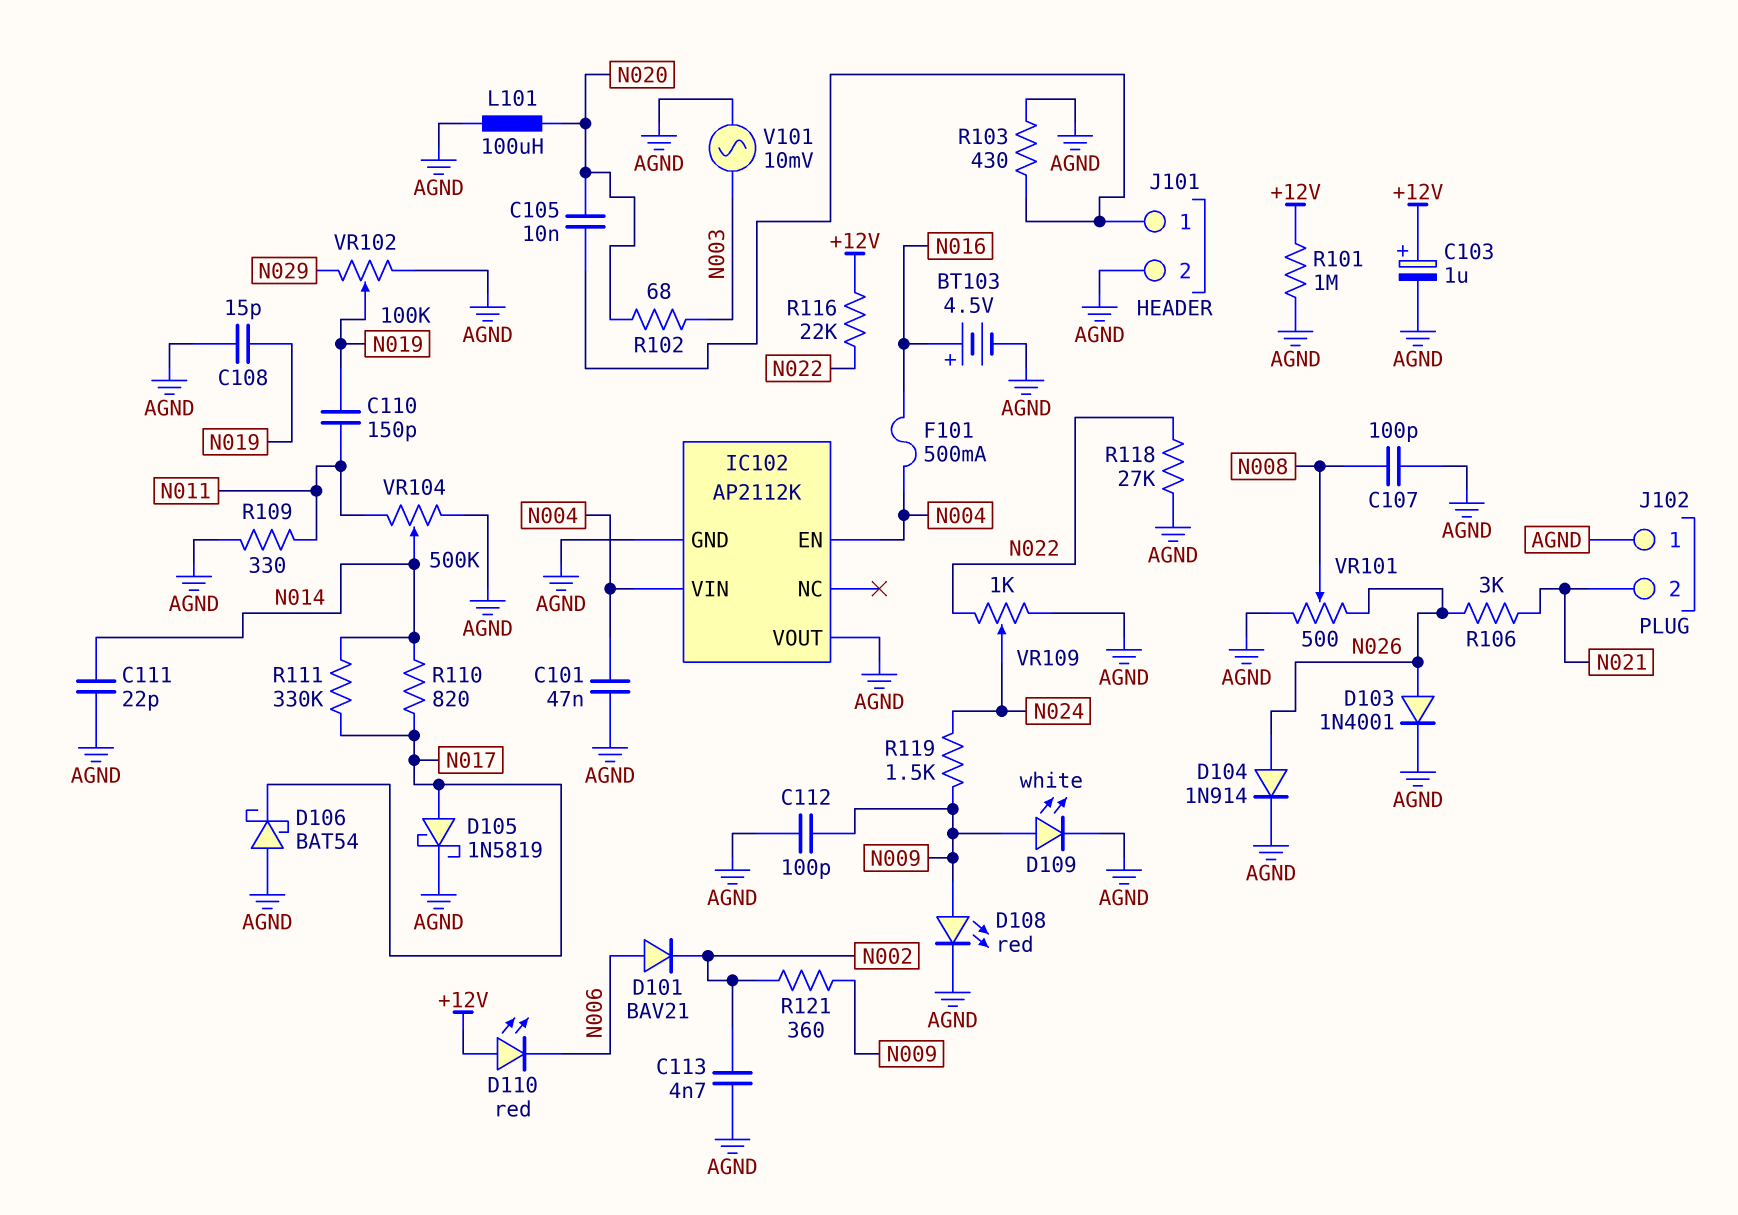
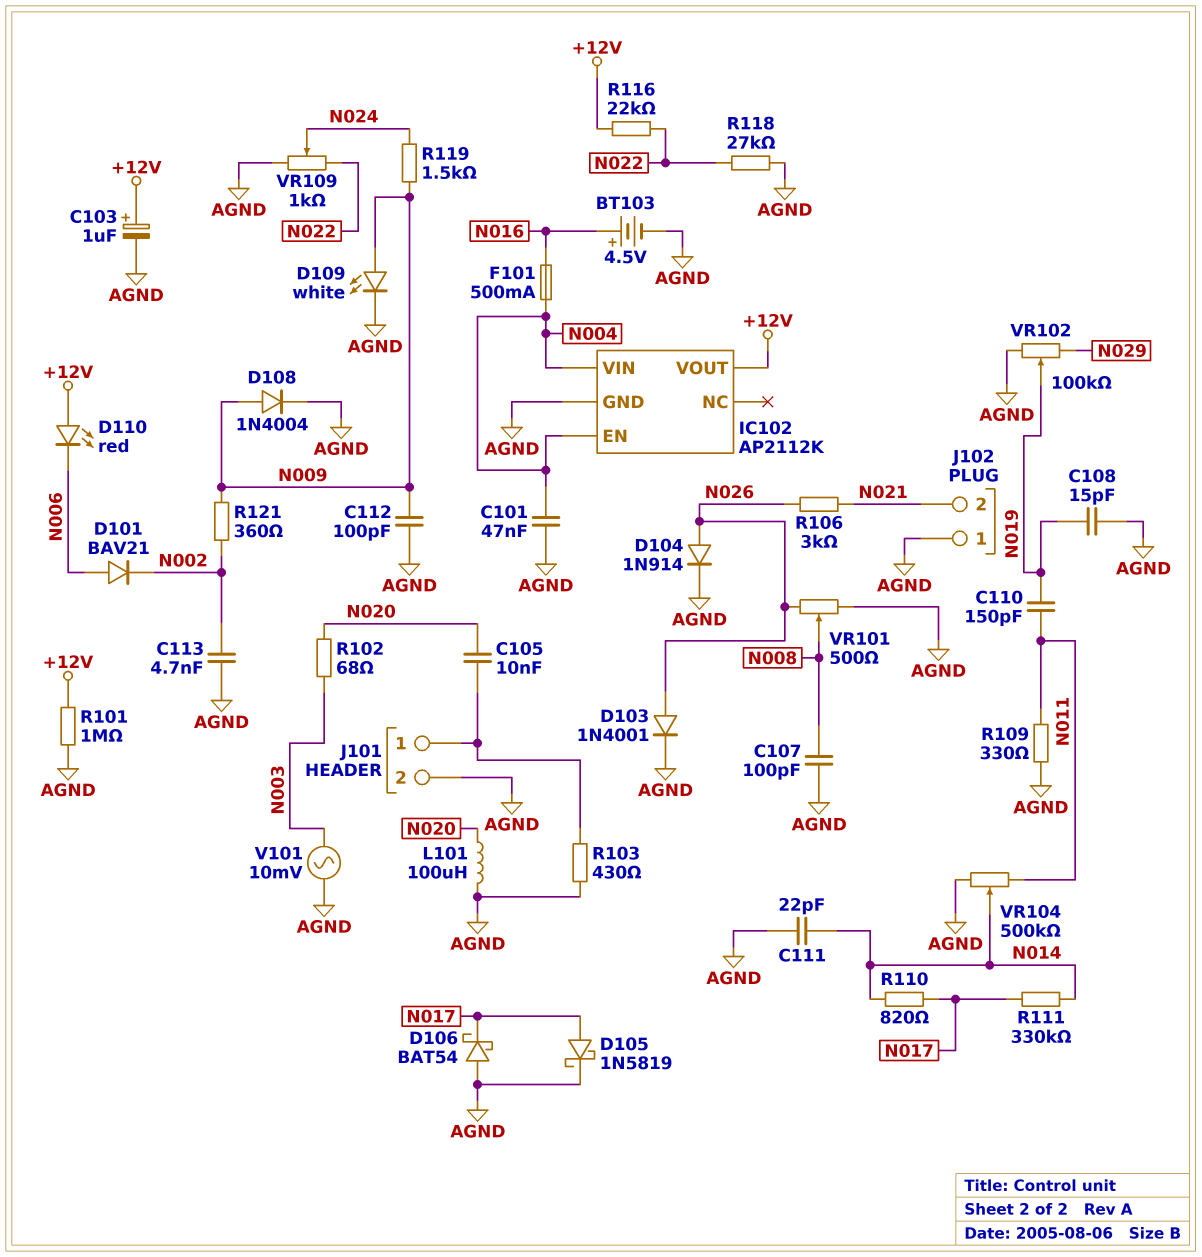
D108: LED red (A N009, K AGND) -> diode 1N4004 (A N009, K AGND)
IC102 pin VOUT: AGND -> +12V

